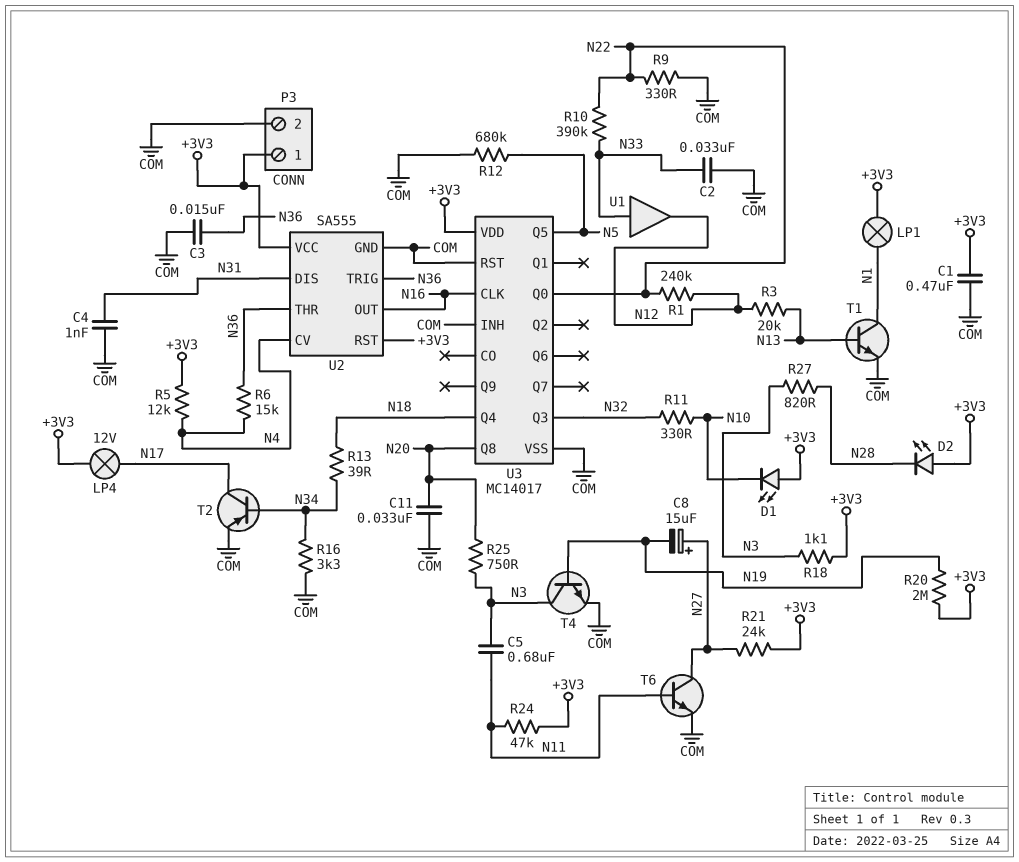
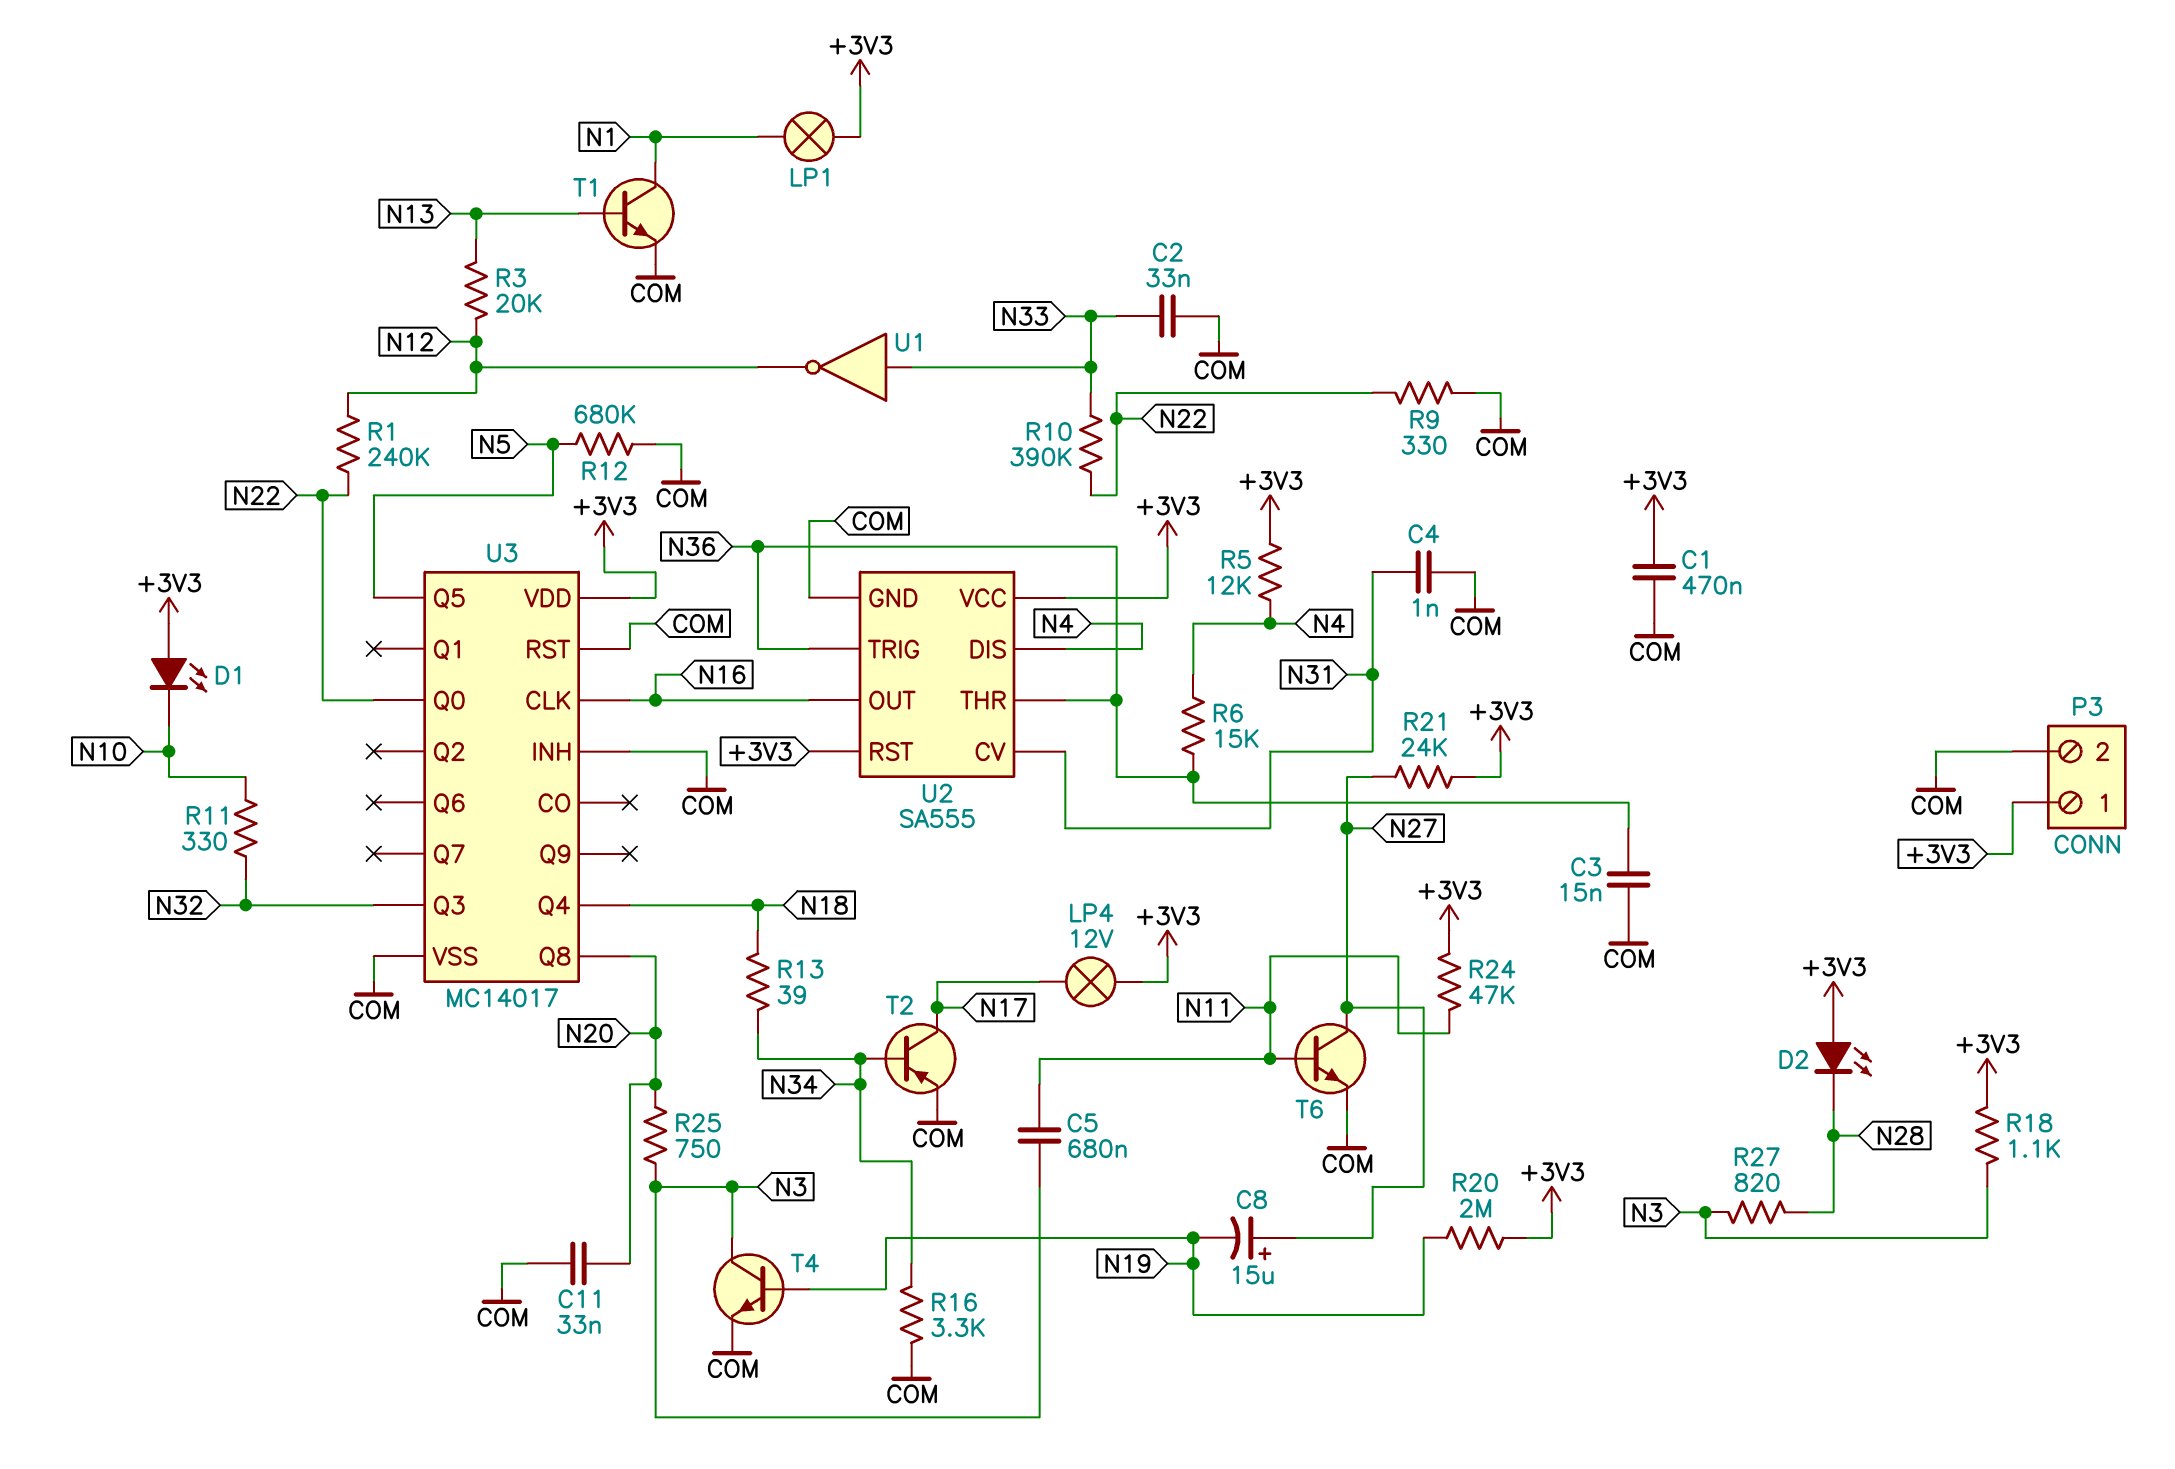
U1: buffer (in N33, out N12) -> NOT (in N33, out N12)
U2 pin CV: N4 -> N31
U2 pin DIS: N31 -> N4

